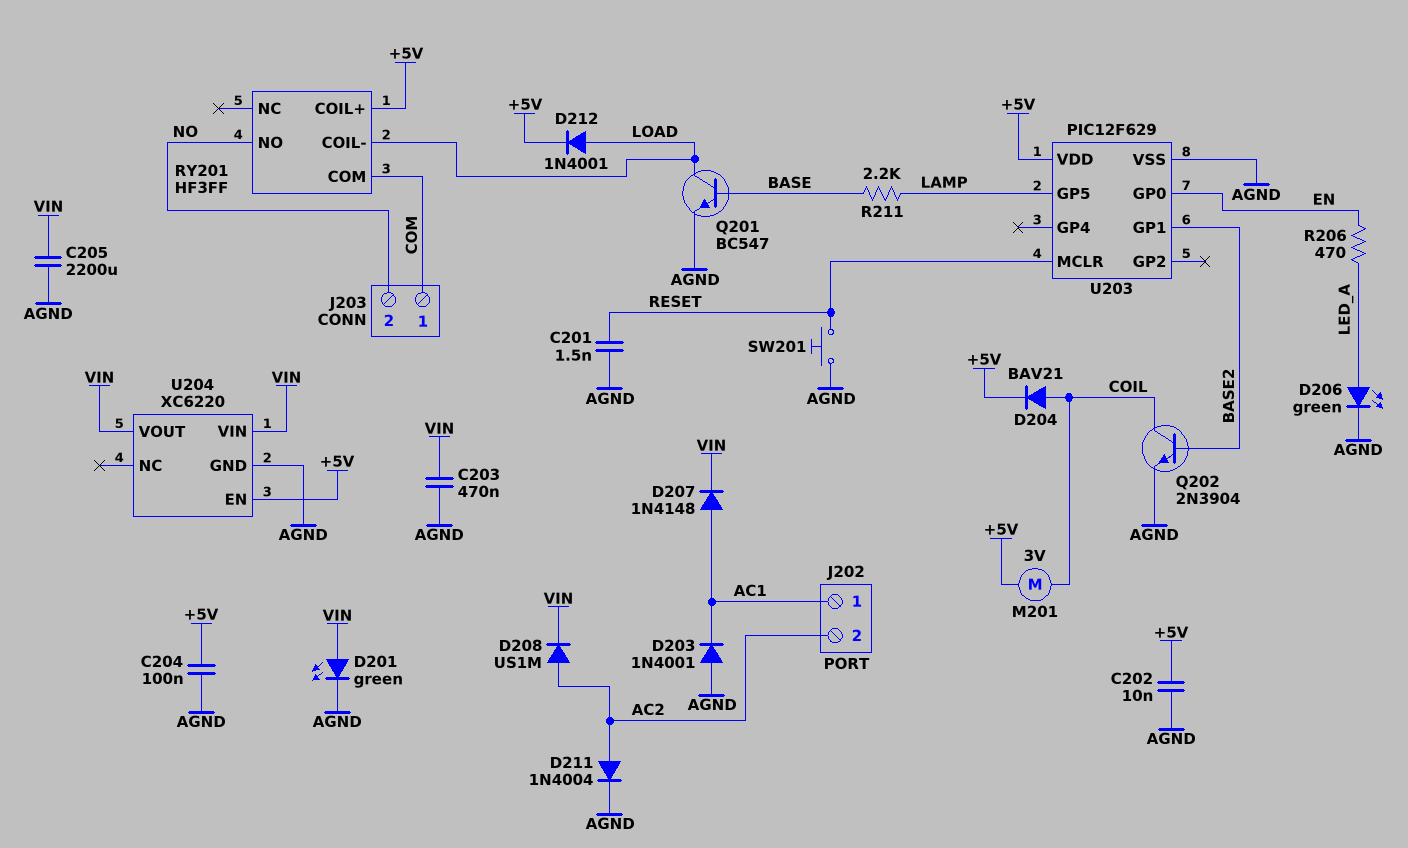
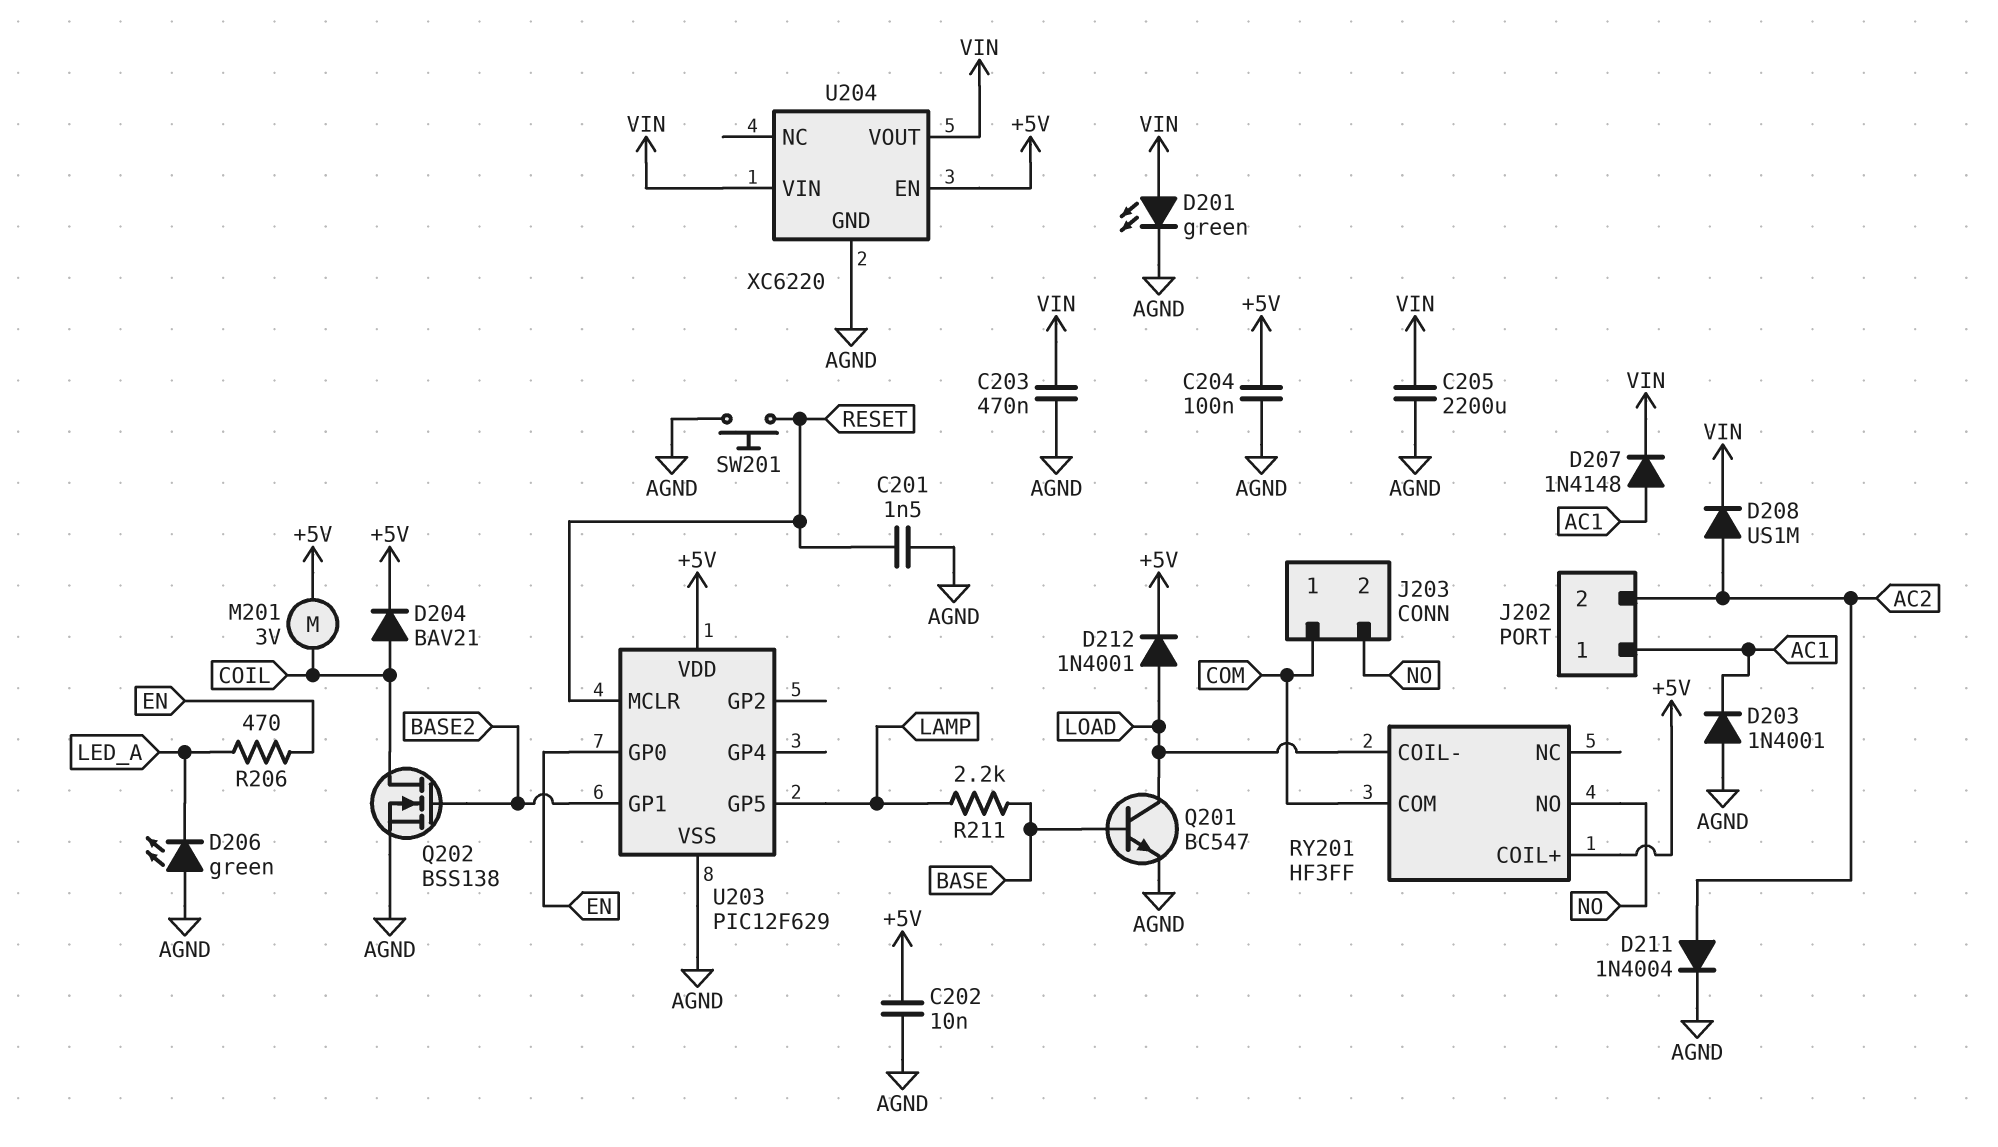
D206: LED green (A LED_A, K AGND) -> LED green (A AGND, K LED_A)
Q202: NPN 2N3904 (B BASE2, C COIL, E AGND) -> NMOS BSS138 (G BASE2, D COIL, S AGND)

